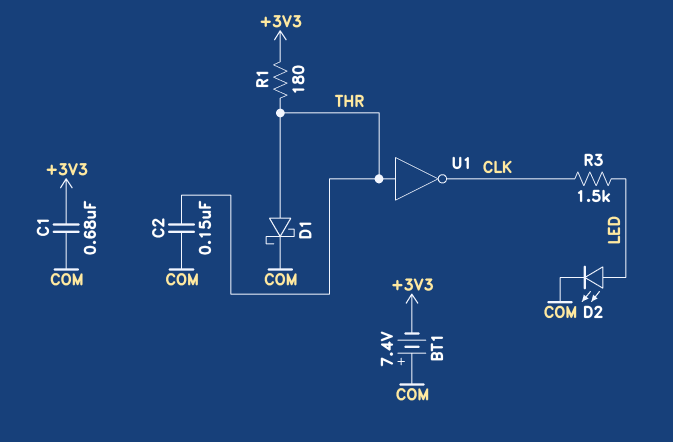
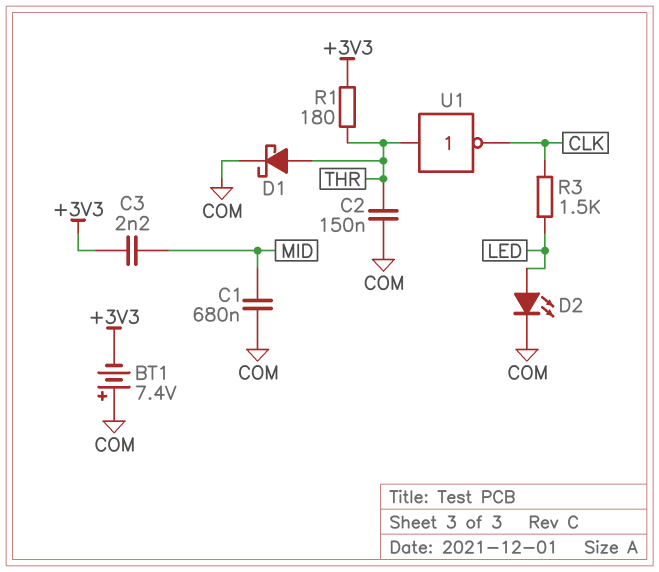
C1: 680nF (+3V3, COM) -> 680nF (COM, MID)
C3: none -> 2.2nF (+3V3, MID)

